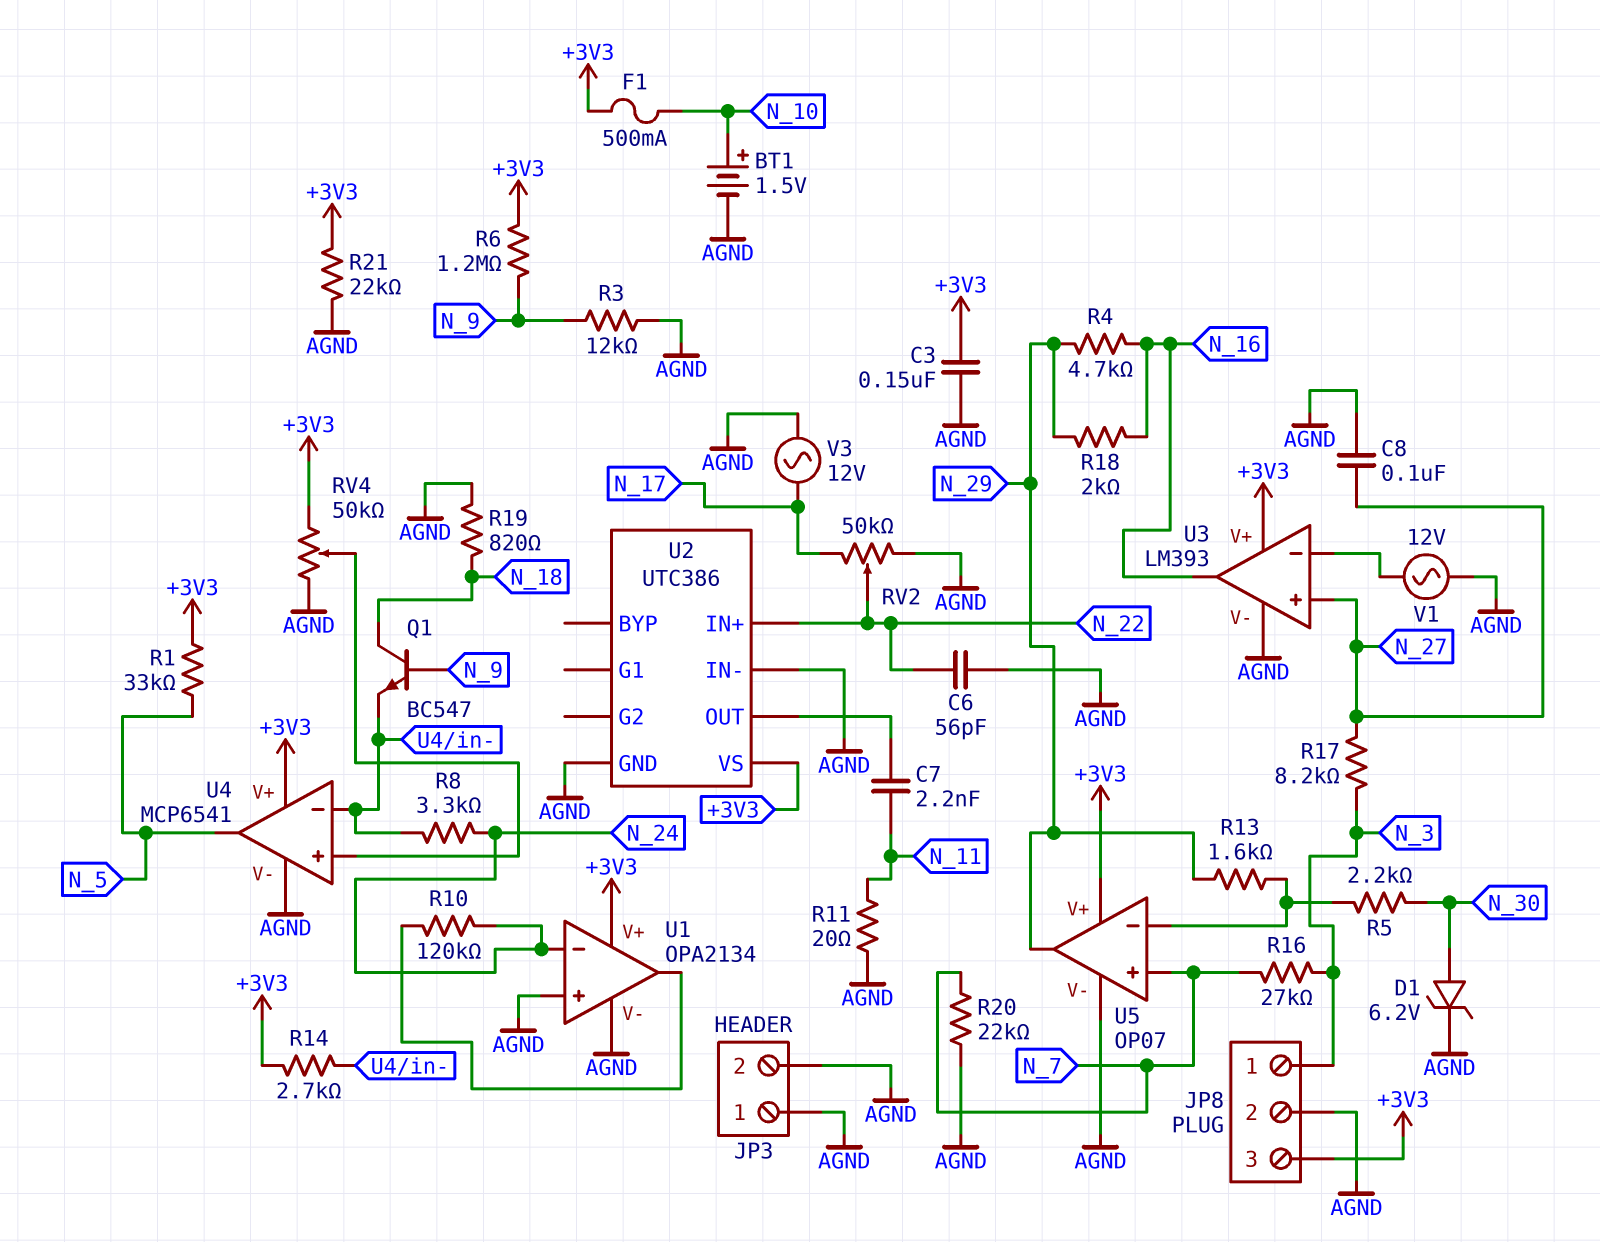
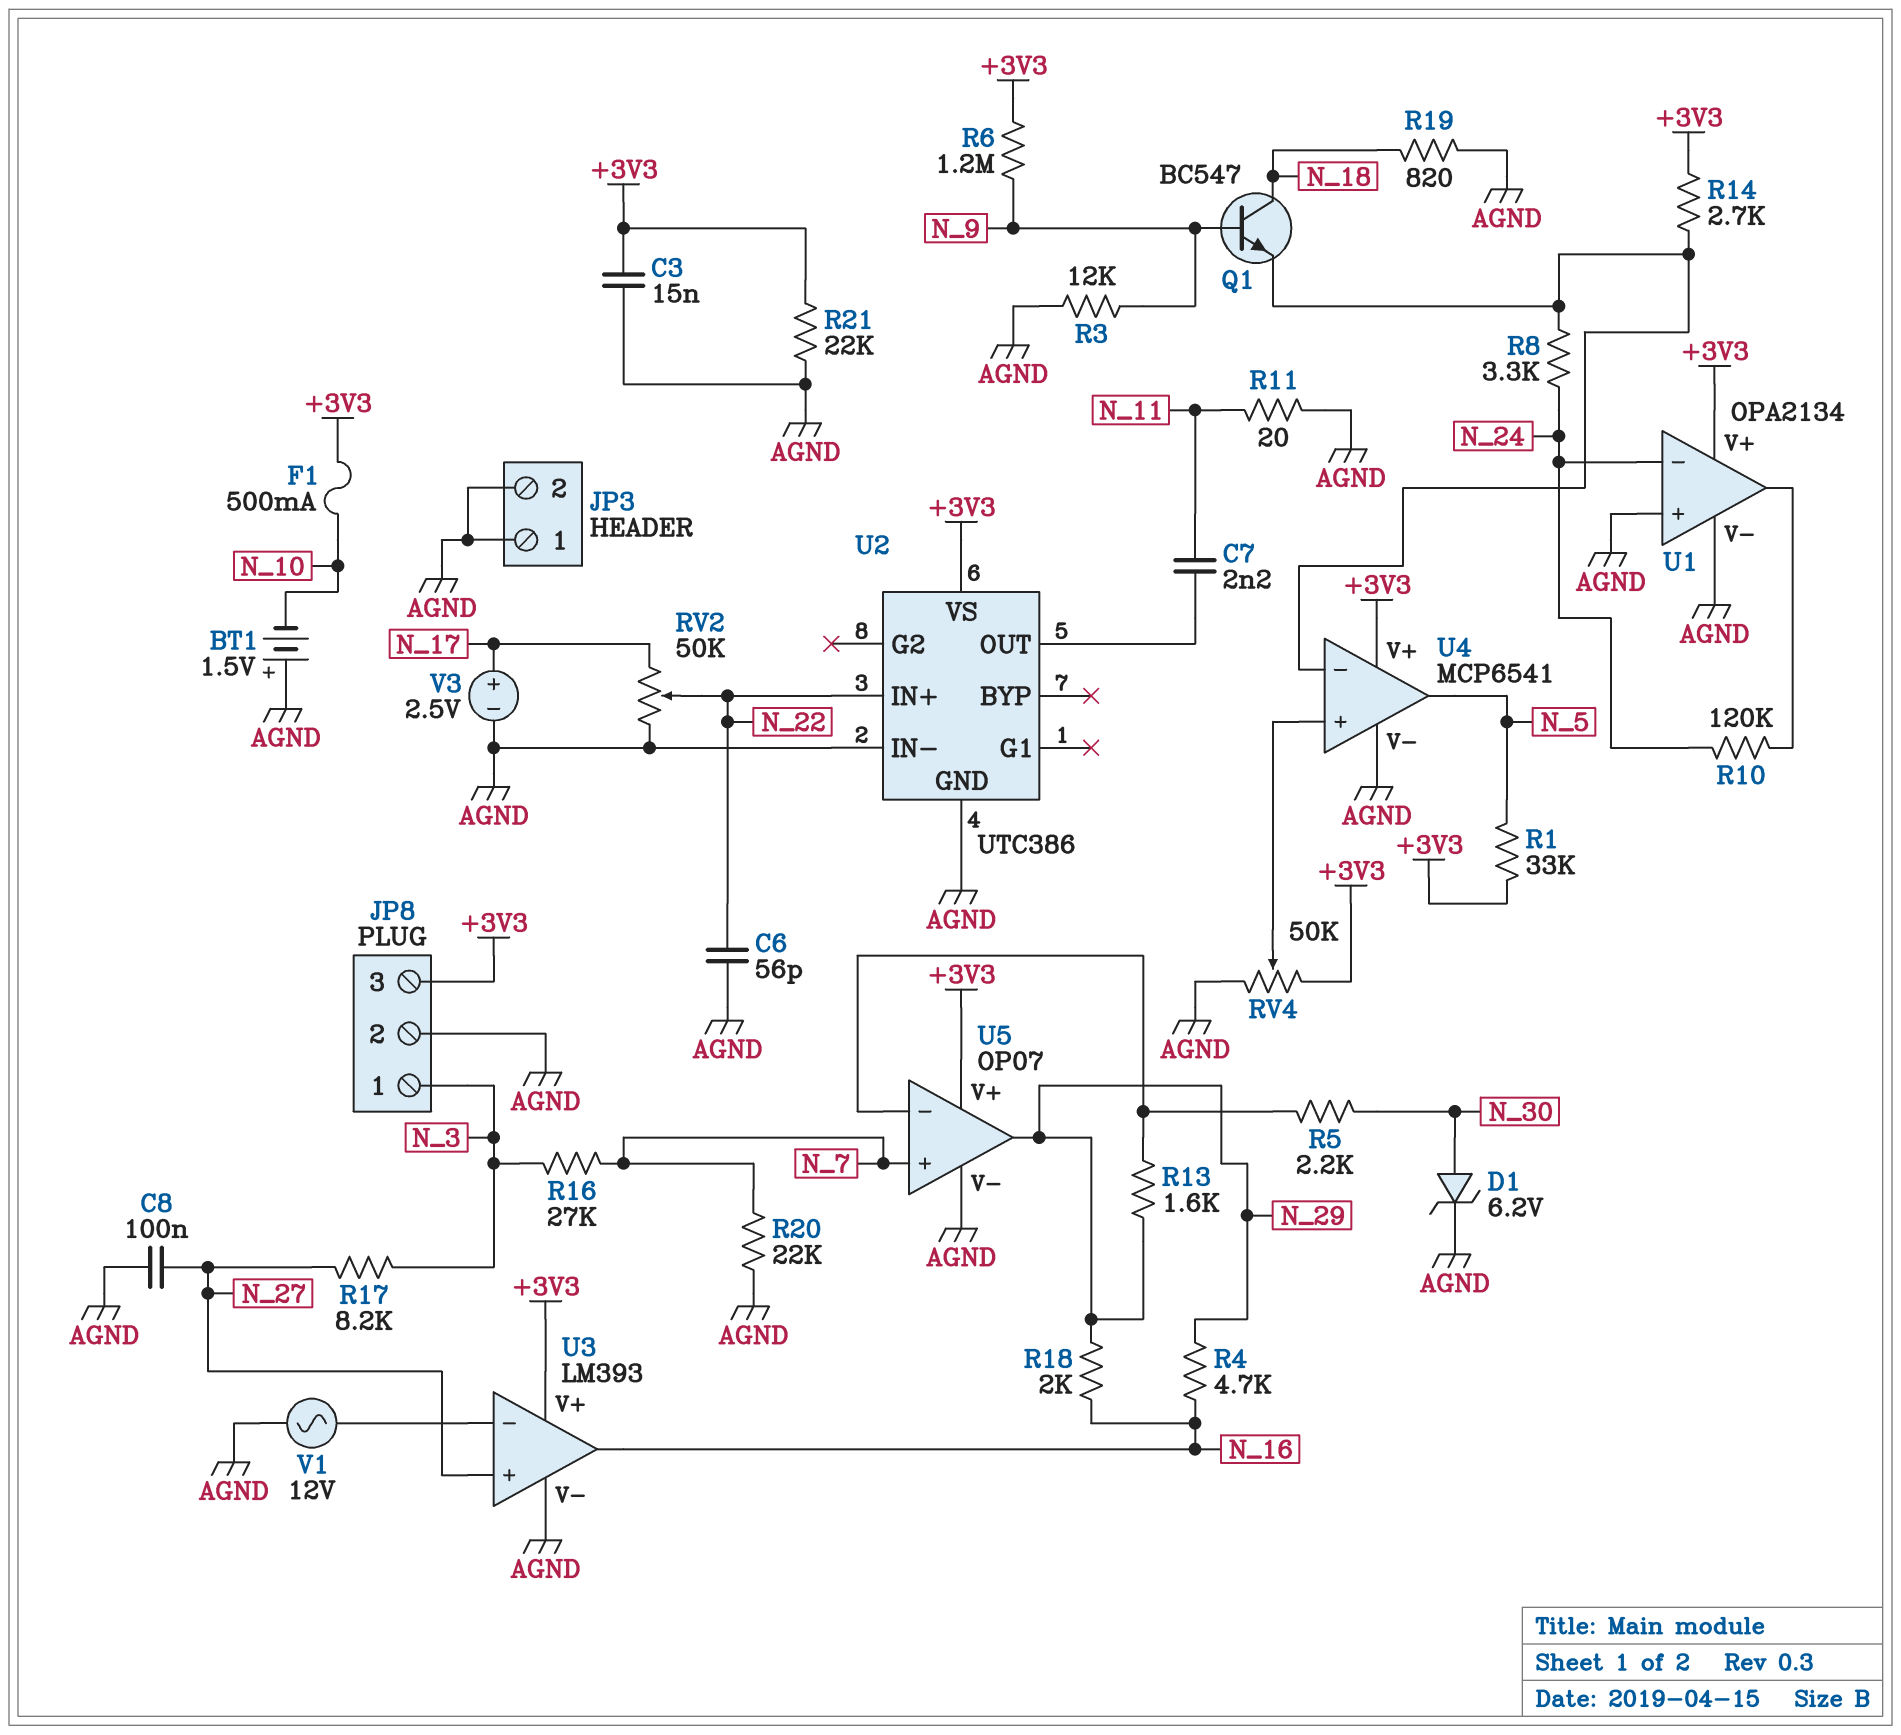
BT1: 1.5V (plus N_10, minus AGND) -> 1.5V (plus AGND, minus N_10)
C3: 150nF (+3V3, AGND) -> 15nF (+3V3, AGND)
V3: AC 12V (AGND, N_17) -> 2.5V (plus N_17, minus AGND)

